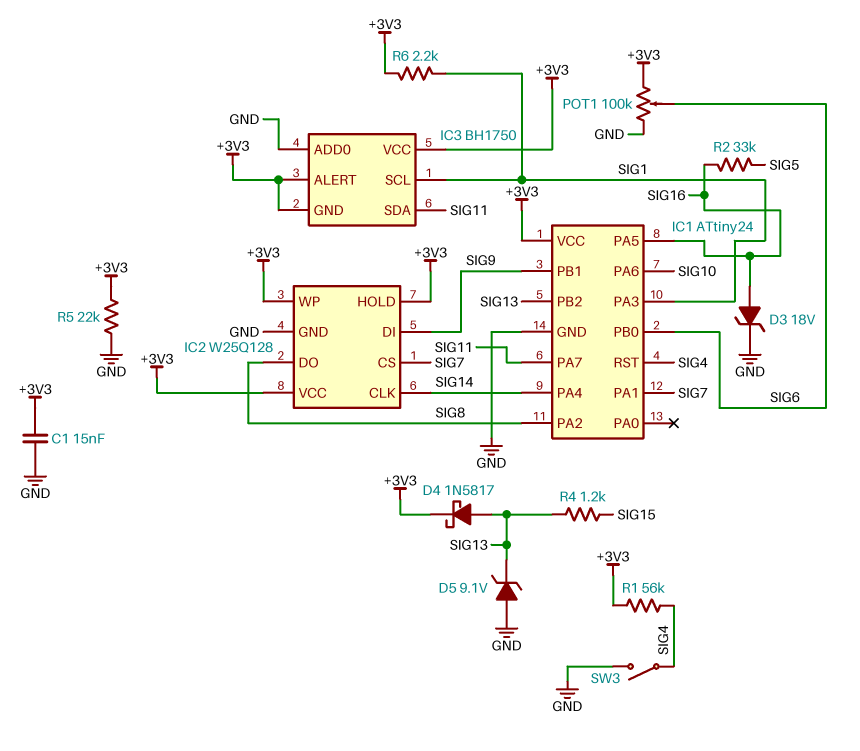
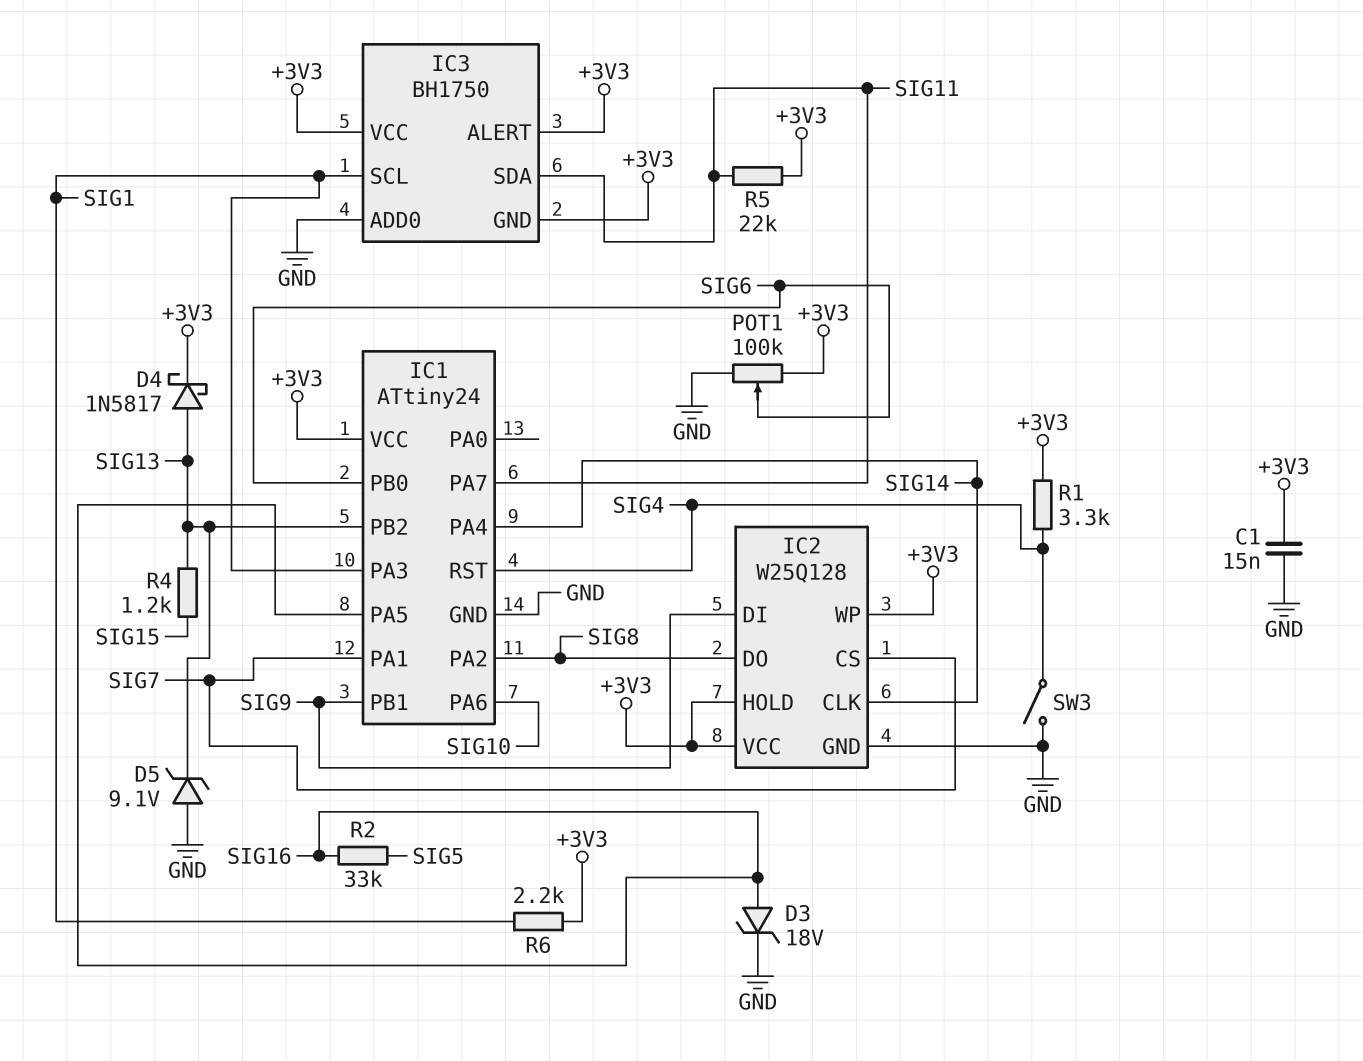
R1: 56k (+3V3, SIG4) -> 3.3k (+3V3, SIG4)
R5: 22k (+3V3, GND) -> 22k (+3V3, SIG11)

